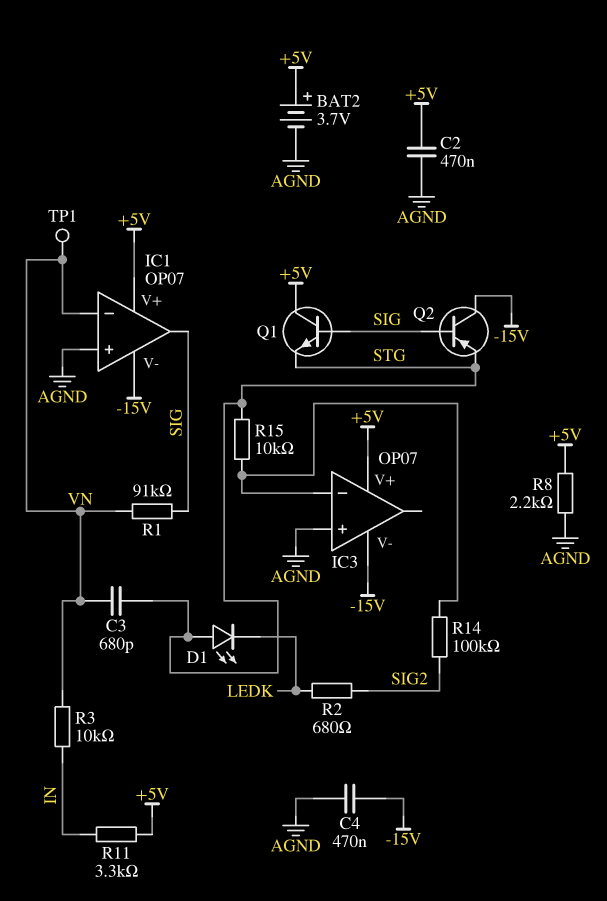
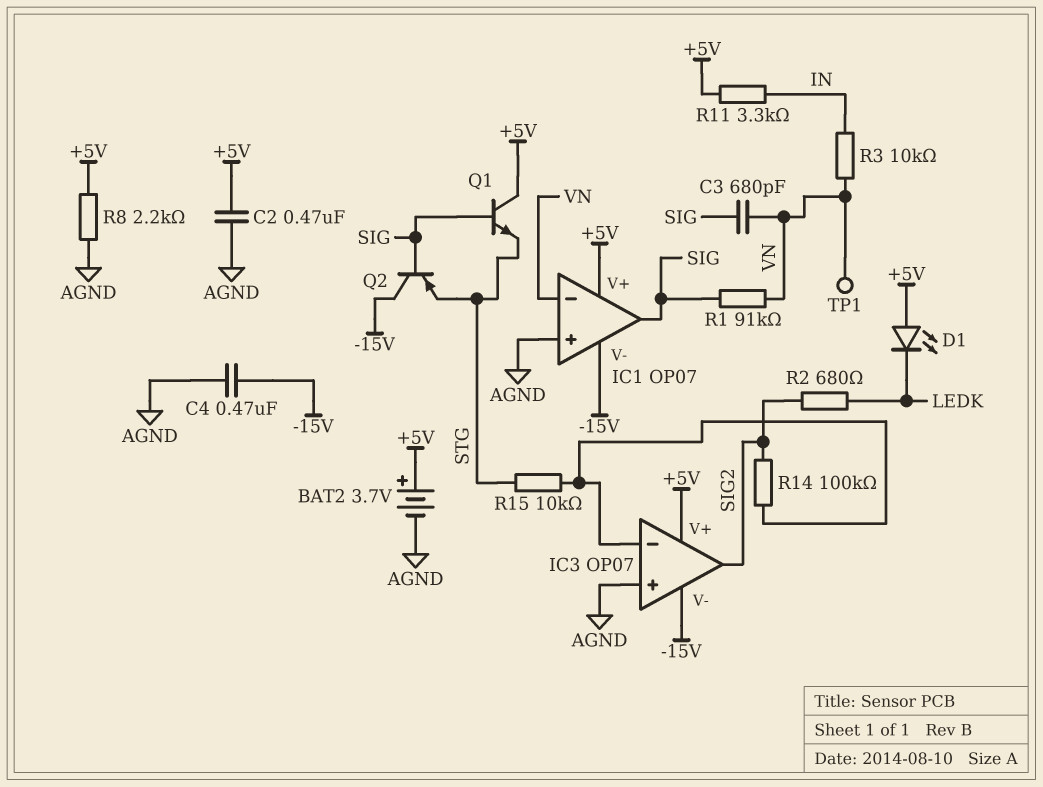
C3: 680pF (STG, VN) -> 680pF (SIG, VN)
D1: LED (A STG, K LEDK) -> LED (A +5V, K LEDK)
IC3 pin out: none -> SIG2

